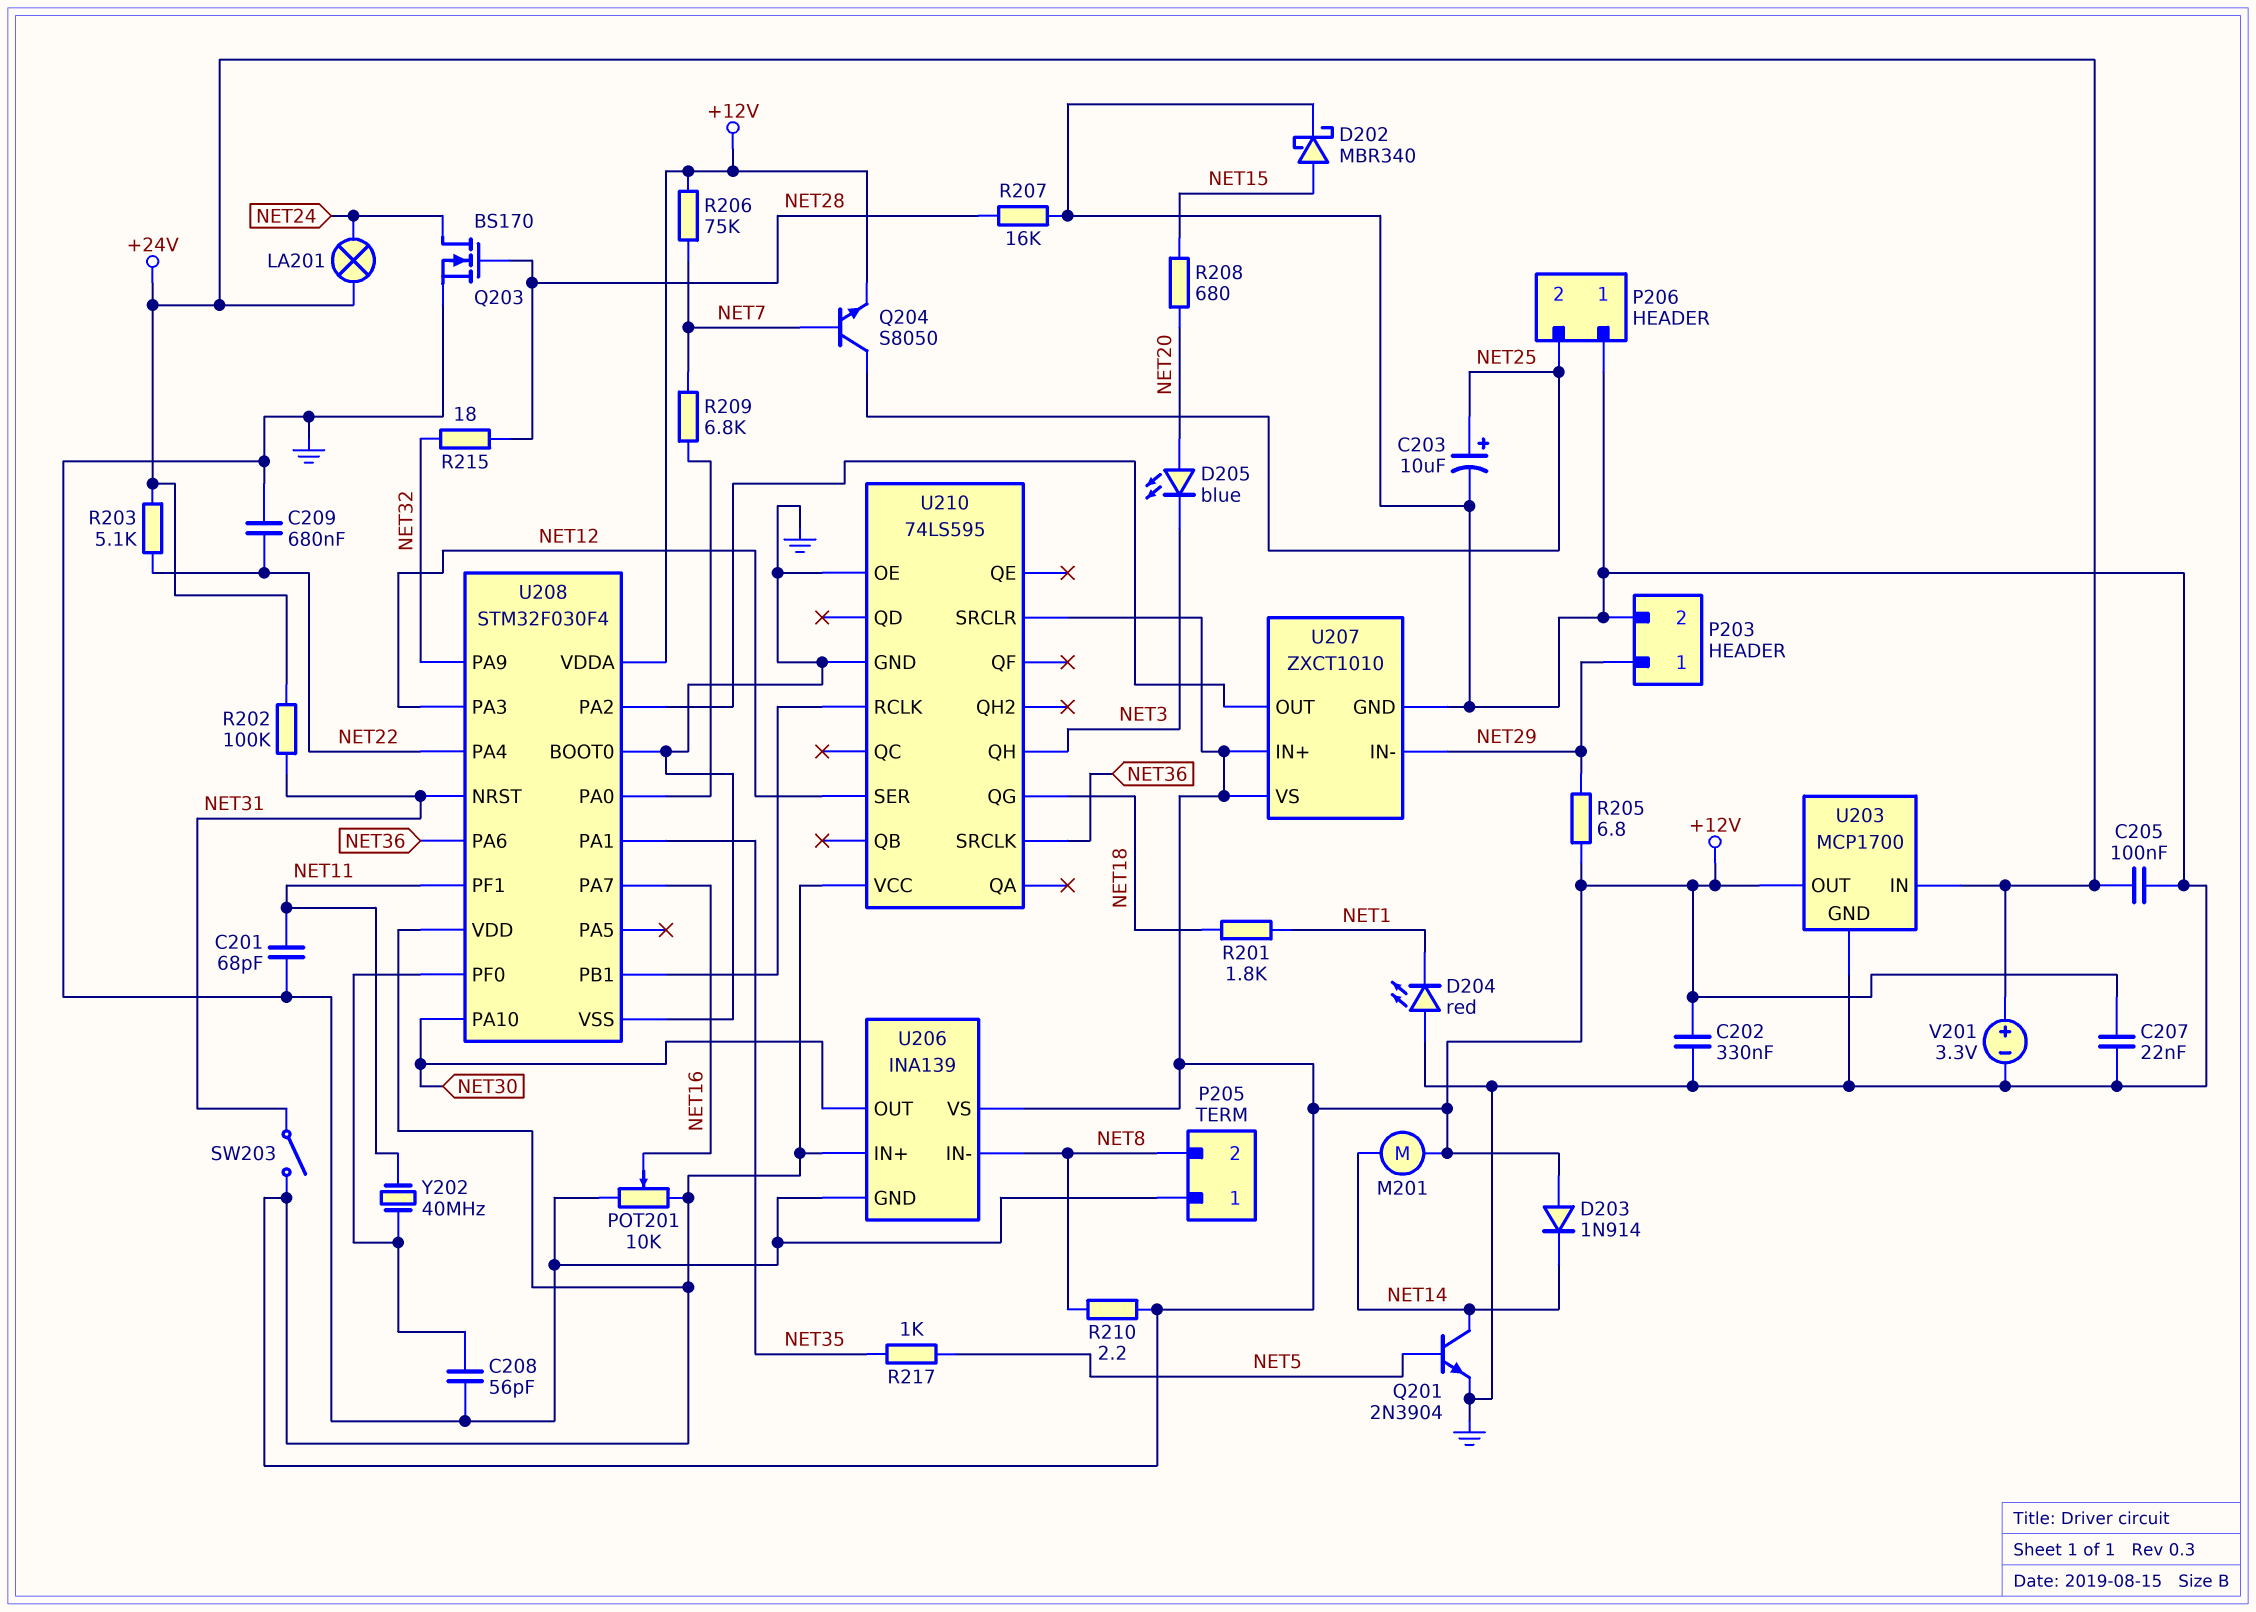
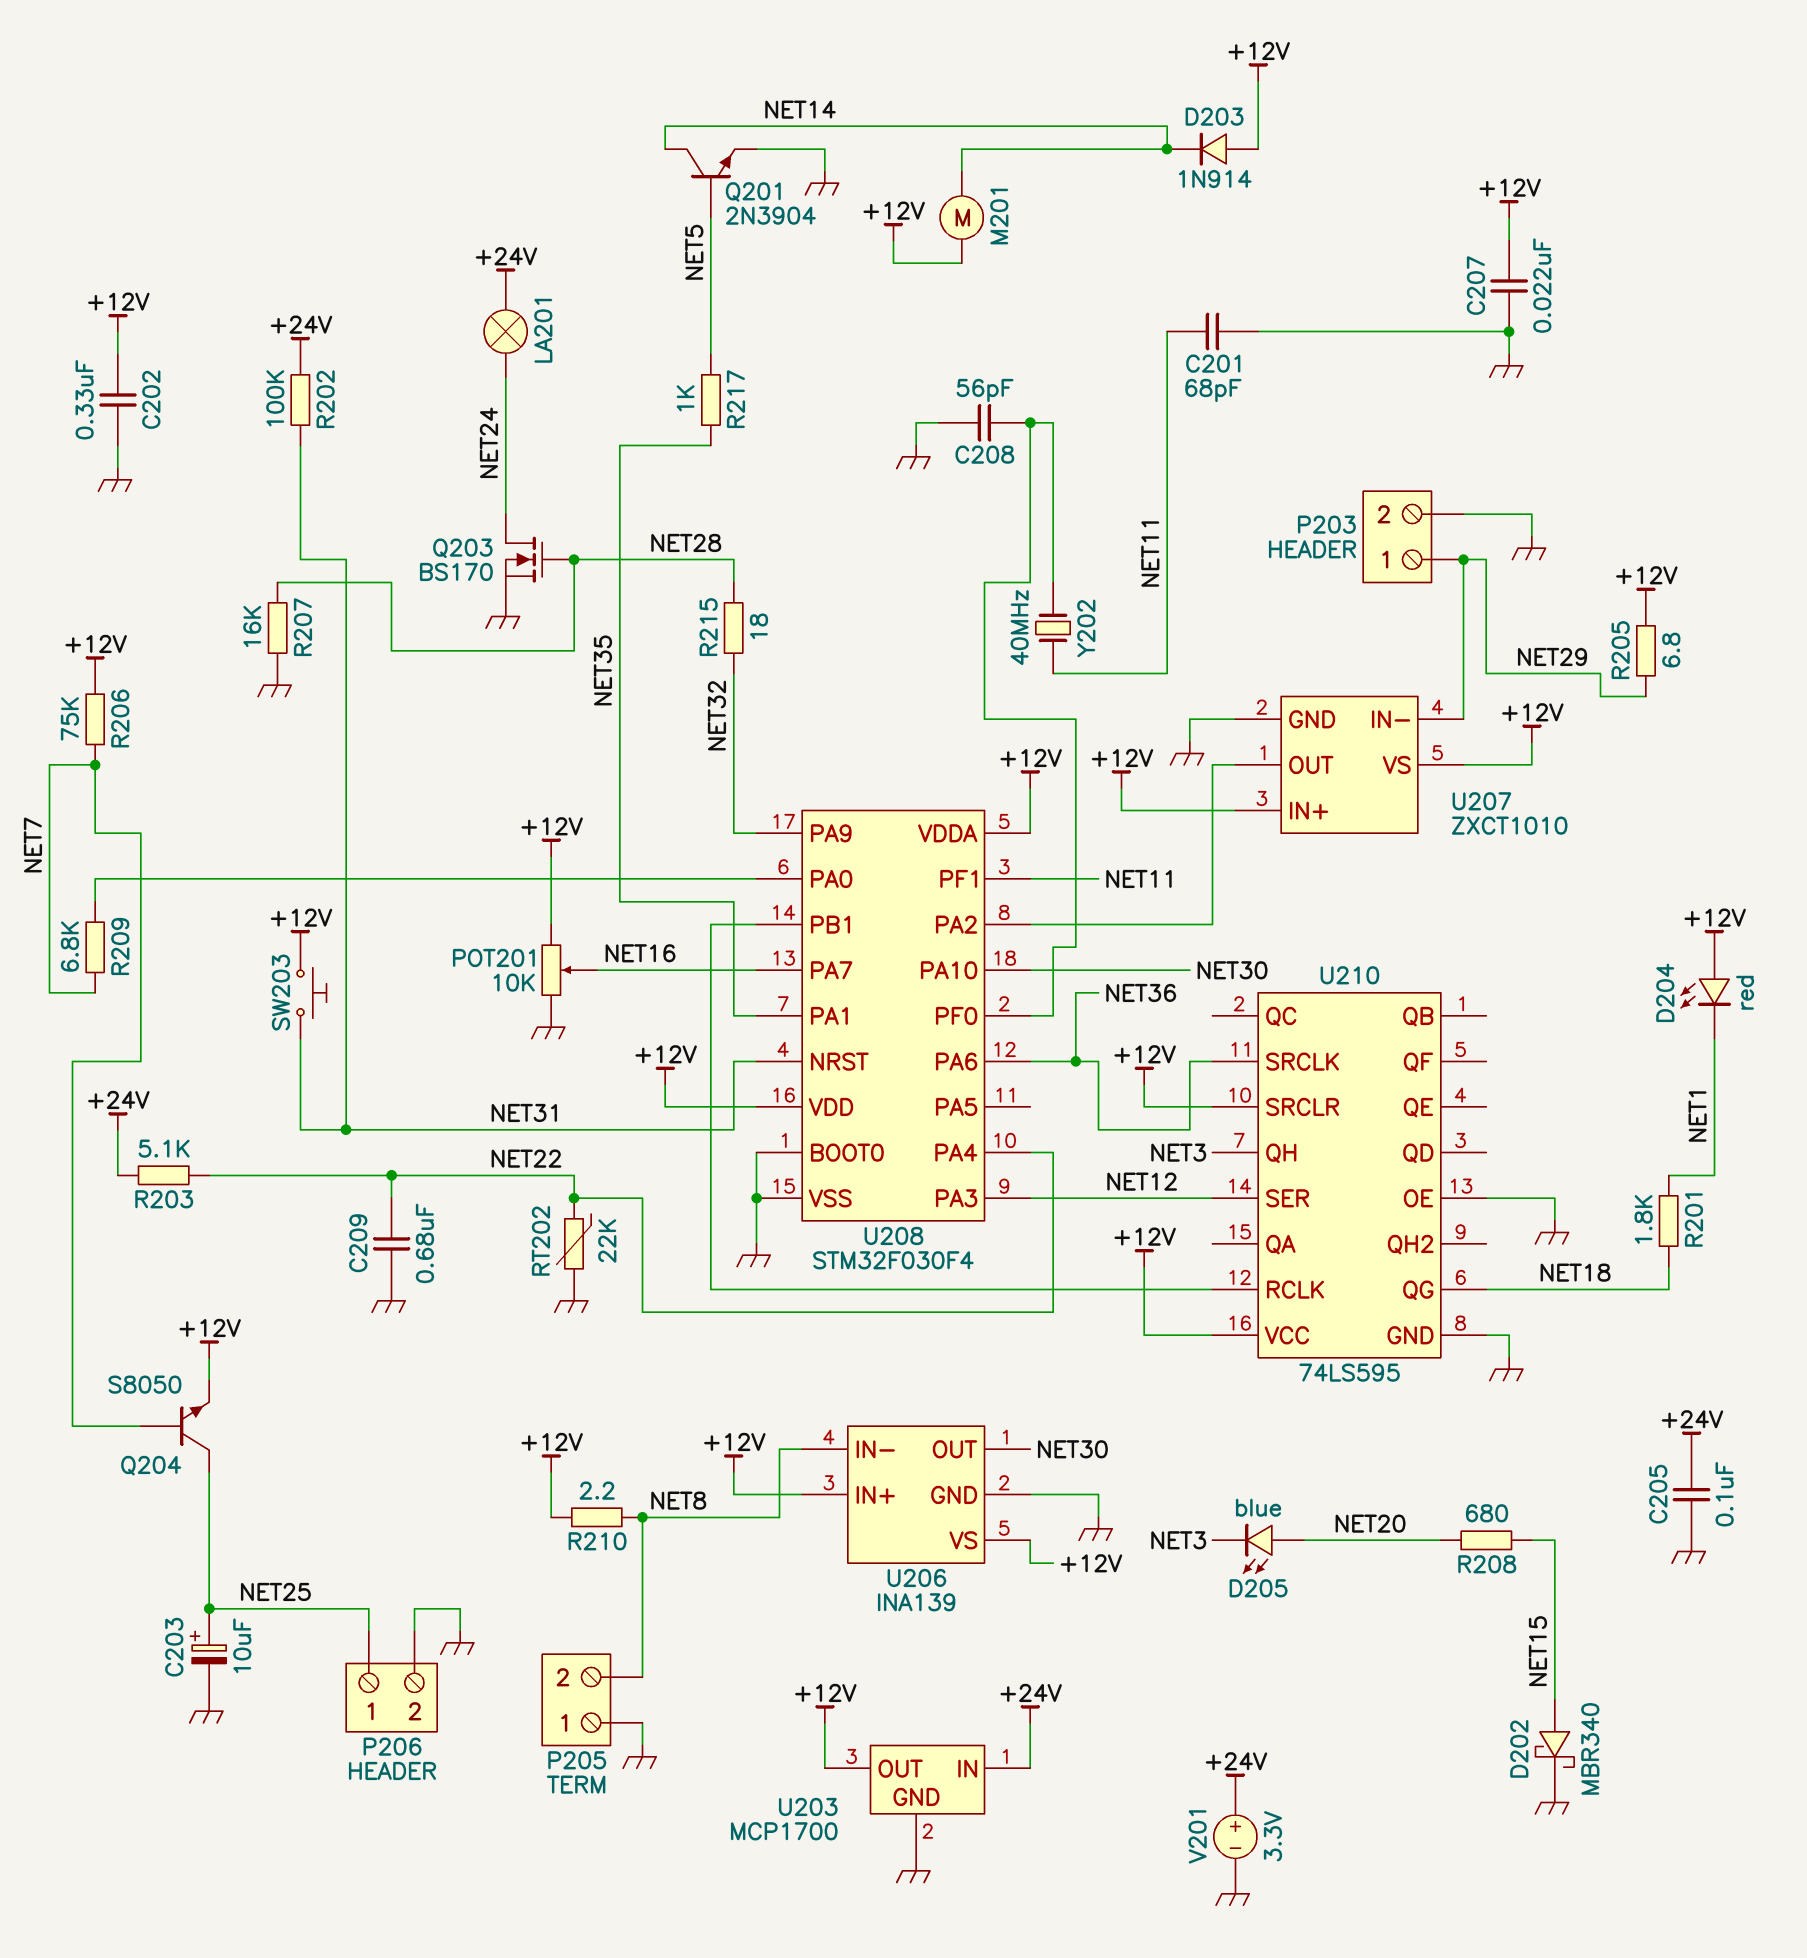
D204: LED red (A GND, K NET1) -> LED red (A +12V, K NET1)
P206 pin 1: GND -> NET25
P206 pin 2: NET25 -> GND
RT202: none -> 22k (GND, NET22)
SW203: switch (+12V, NET31) -> button (+12V, NET31)

